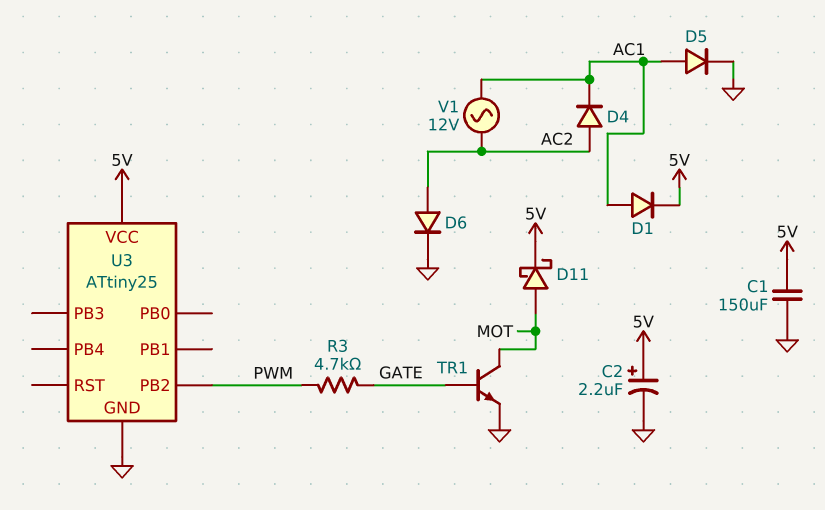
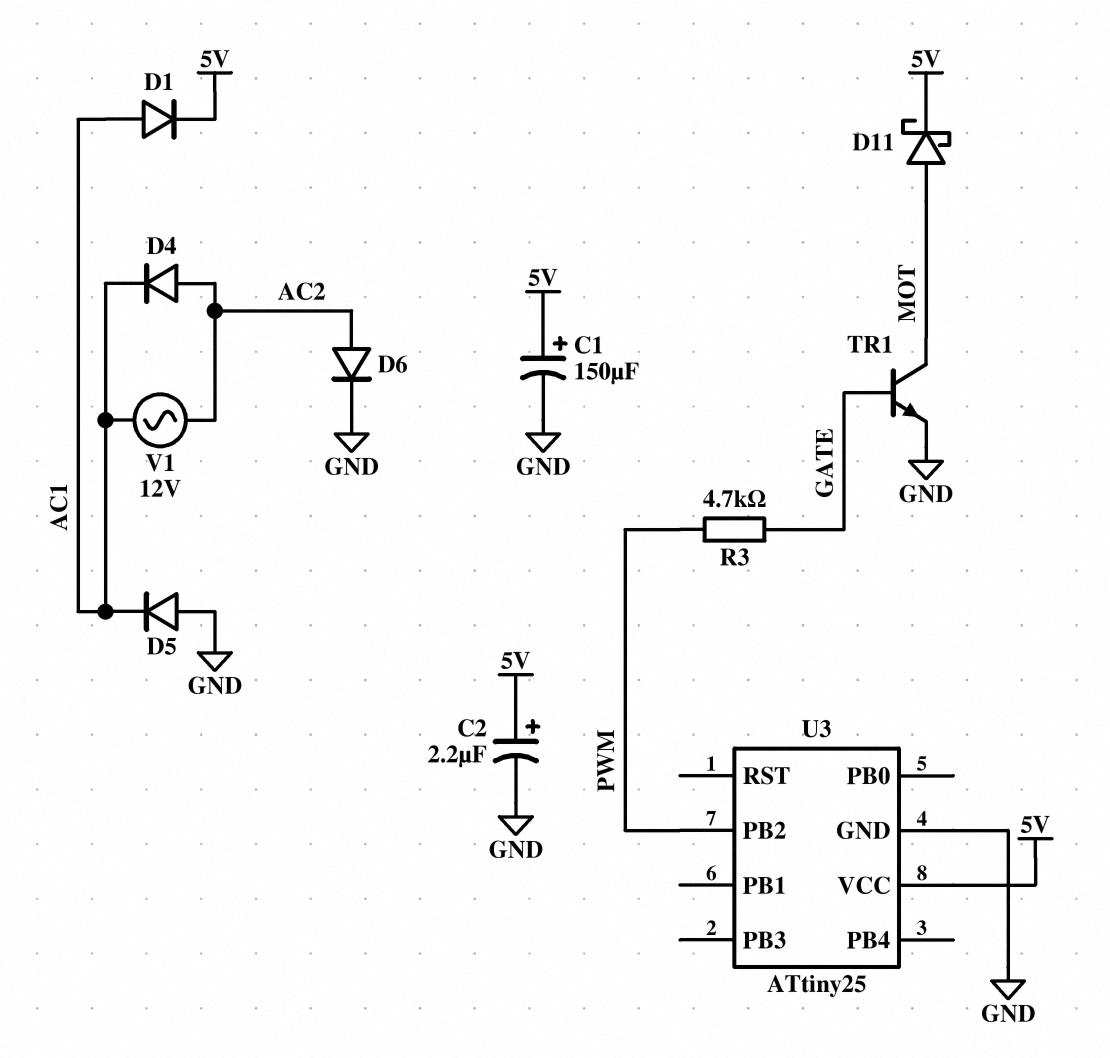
C1: 150uF (5V, GND) -> 150uF (plus 5V, minus GND)
D5: diode (A AC1, K GND) -> diode (A GND, K AC1)

